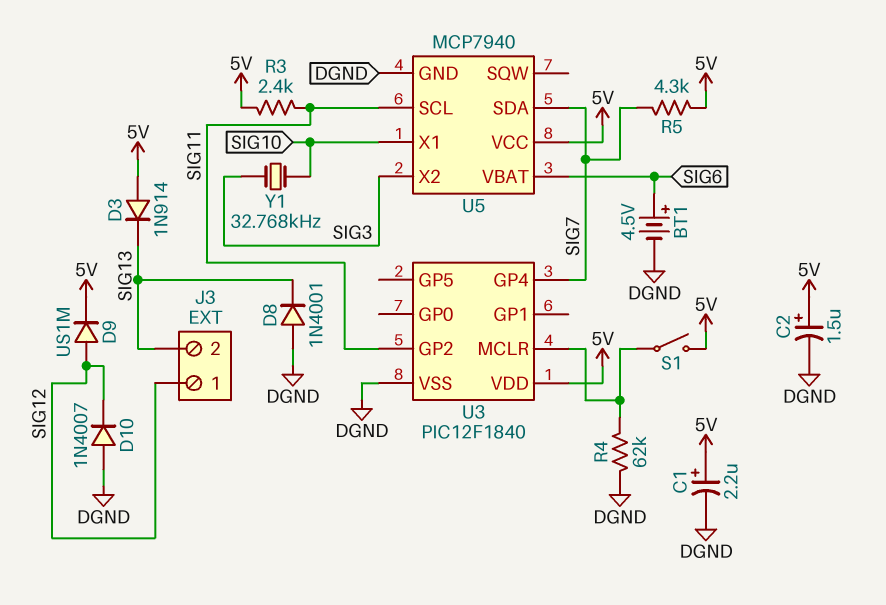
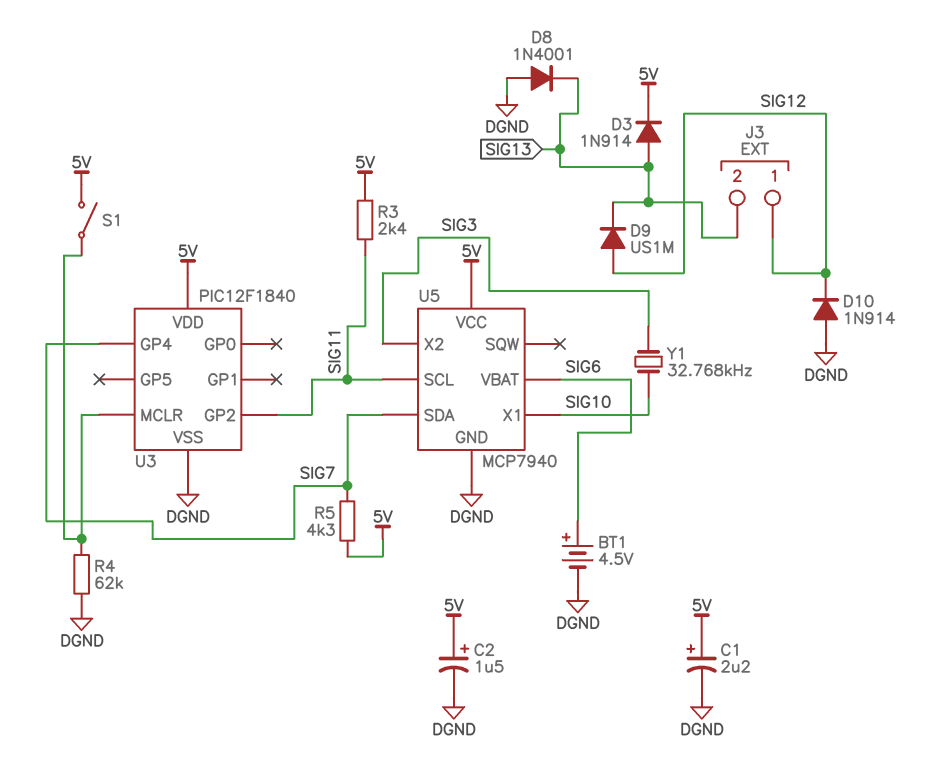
D3: diode 1N914 (A 5V, K SIG13) -> diode 1N914 (A SIG13, K 5V)
D9: diode US1M (A SIG12, K 5V) -> diode US1M (A SIG12, K SIG13)
D10: diode 1N4007 (A DGND, K SIG12) -> diode 1N914 (A DGND, K SIG12)

